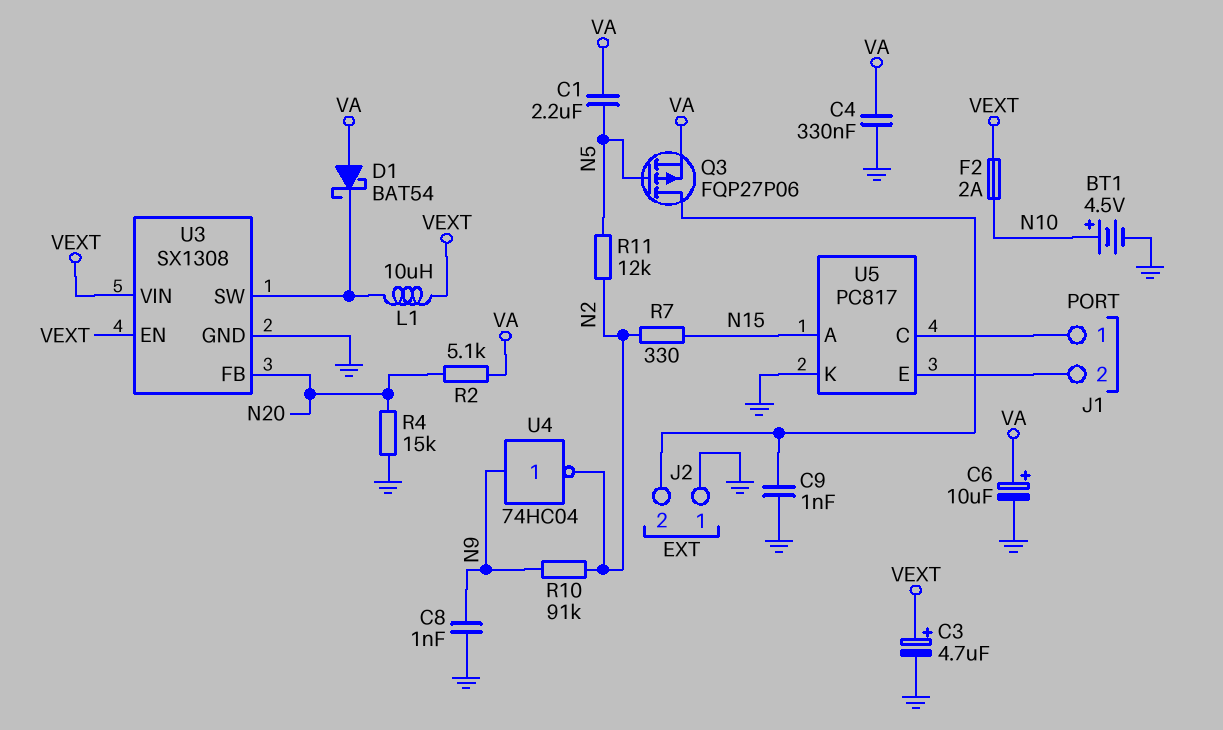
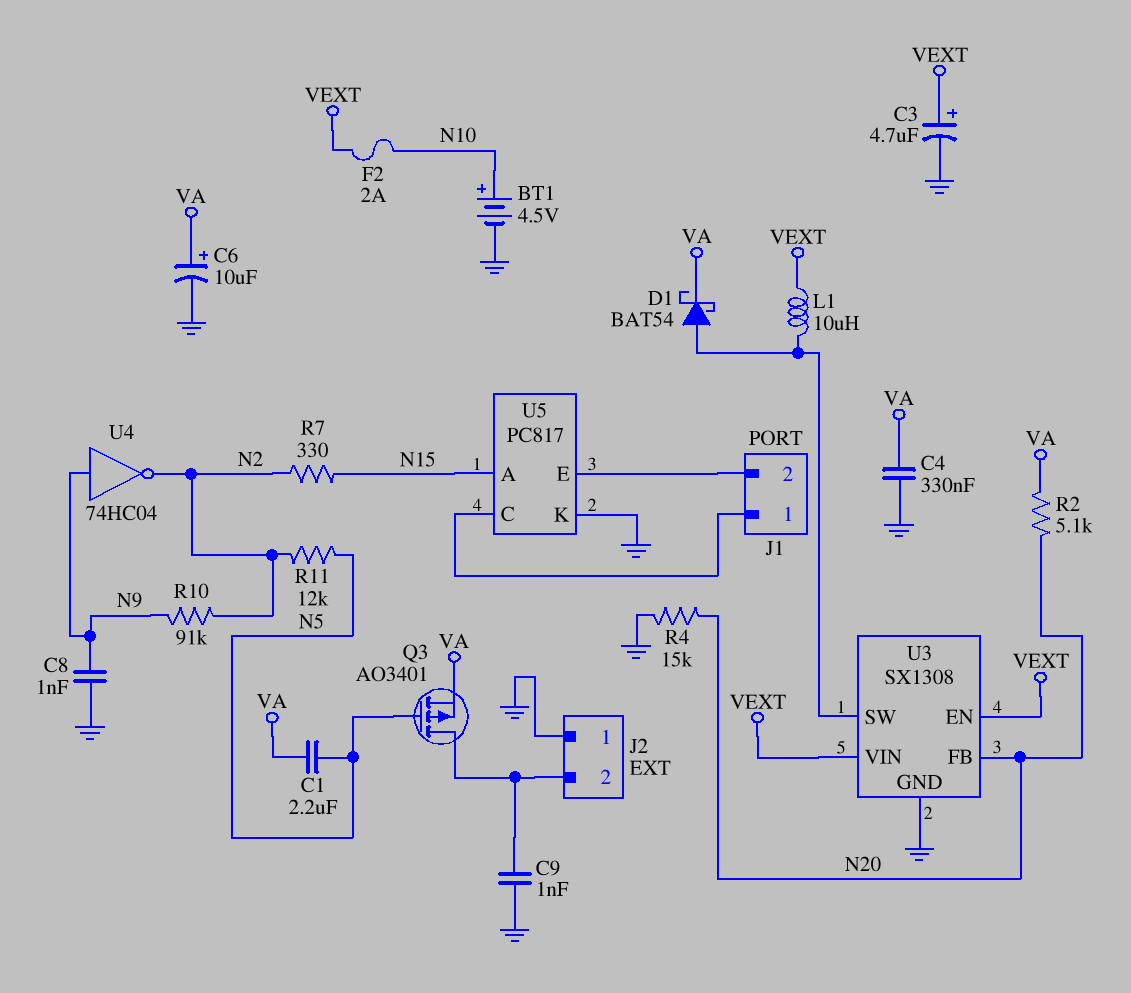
D1: schottky BAT54 (A VA, K U3/SW) -> schottky BAT54 (A U3/SW, K VA)
Q3: PMOS FQP27P06 (G N5, D J2/2, S VA) -> PMOS AO3401 (G N5, D J2/2, S VA)

